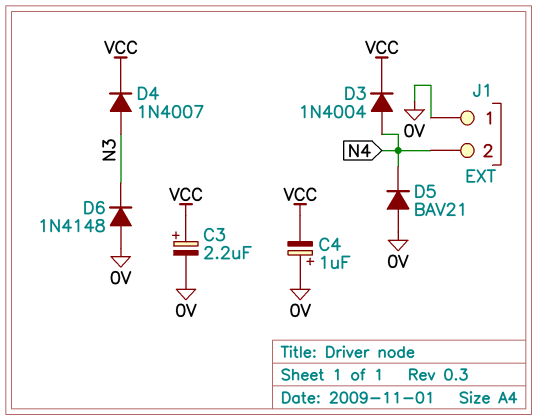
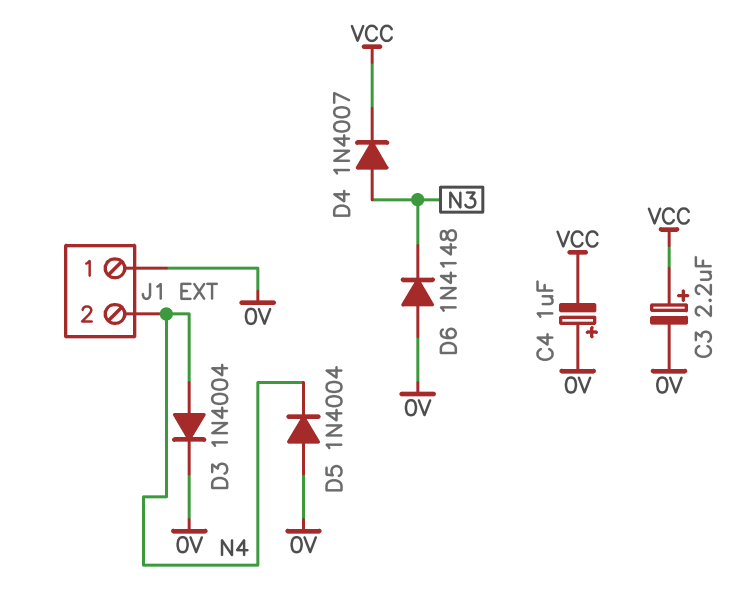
D3: diode 1N4004 (A N4, K VCC) -> diode 1N4004 (A N4, K 0V)
D5: diode BAV21 (A 0V, K N4) -> diode 1N4004 (A 0V, K N4)

